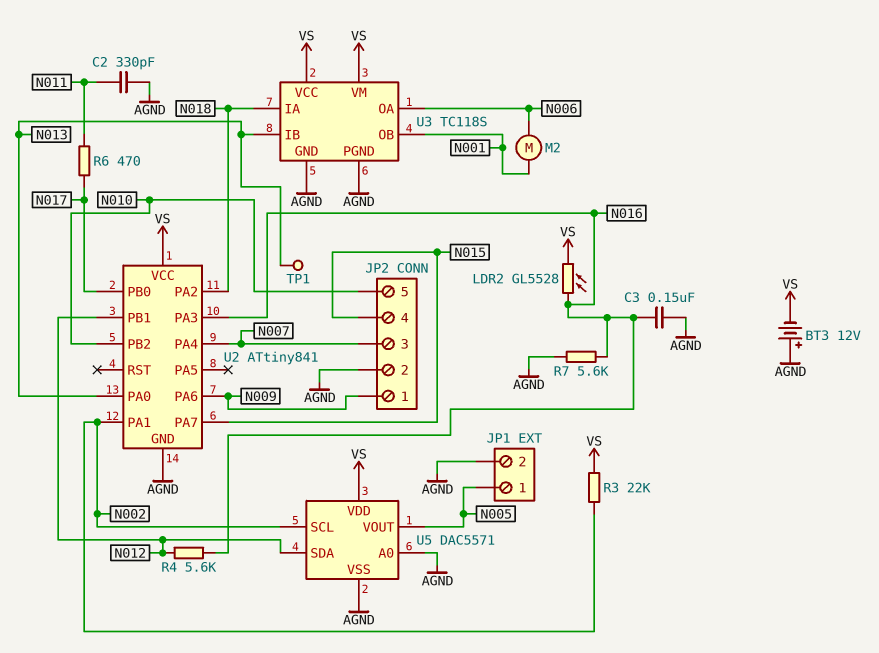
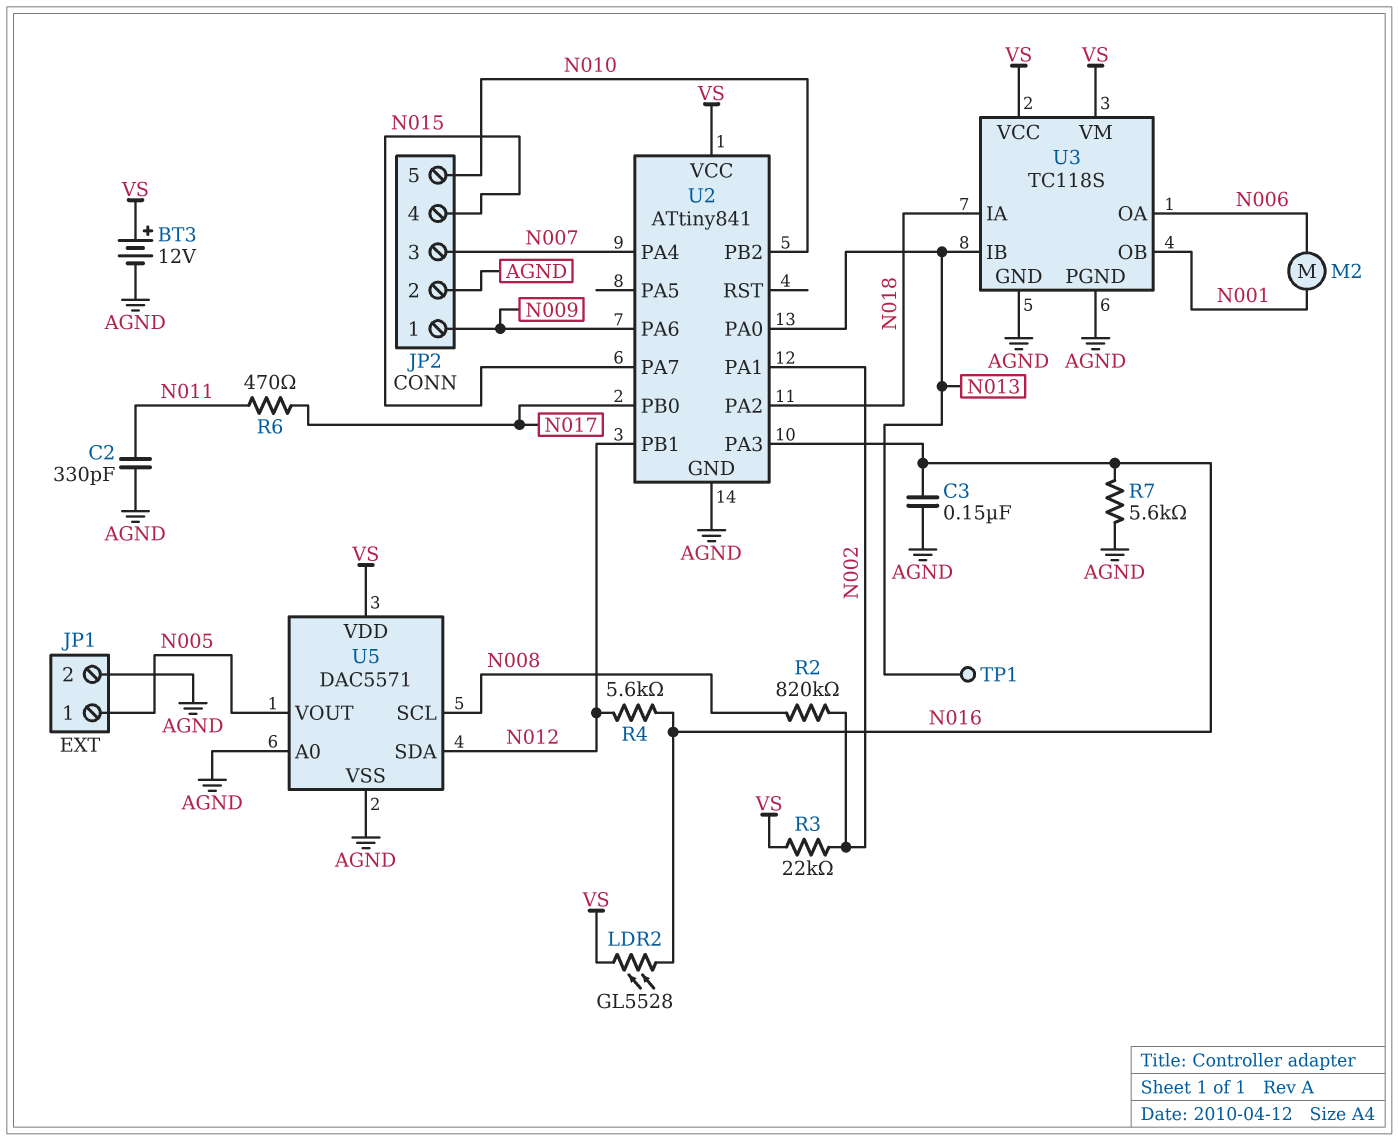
BT3: 12V (plus AGND, minus VS) -> 12V (plus VS, minus AGND)
R2: none -> 820k (N002, N008)
U5 pin SCL: N002 -> N008

